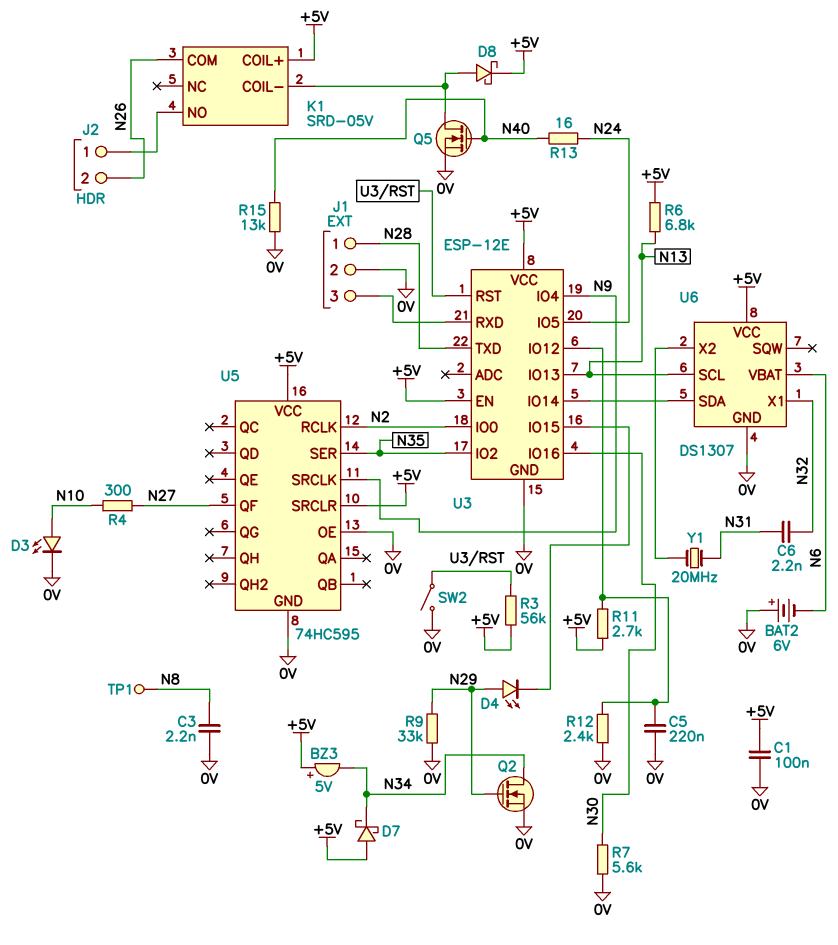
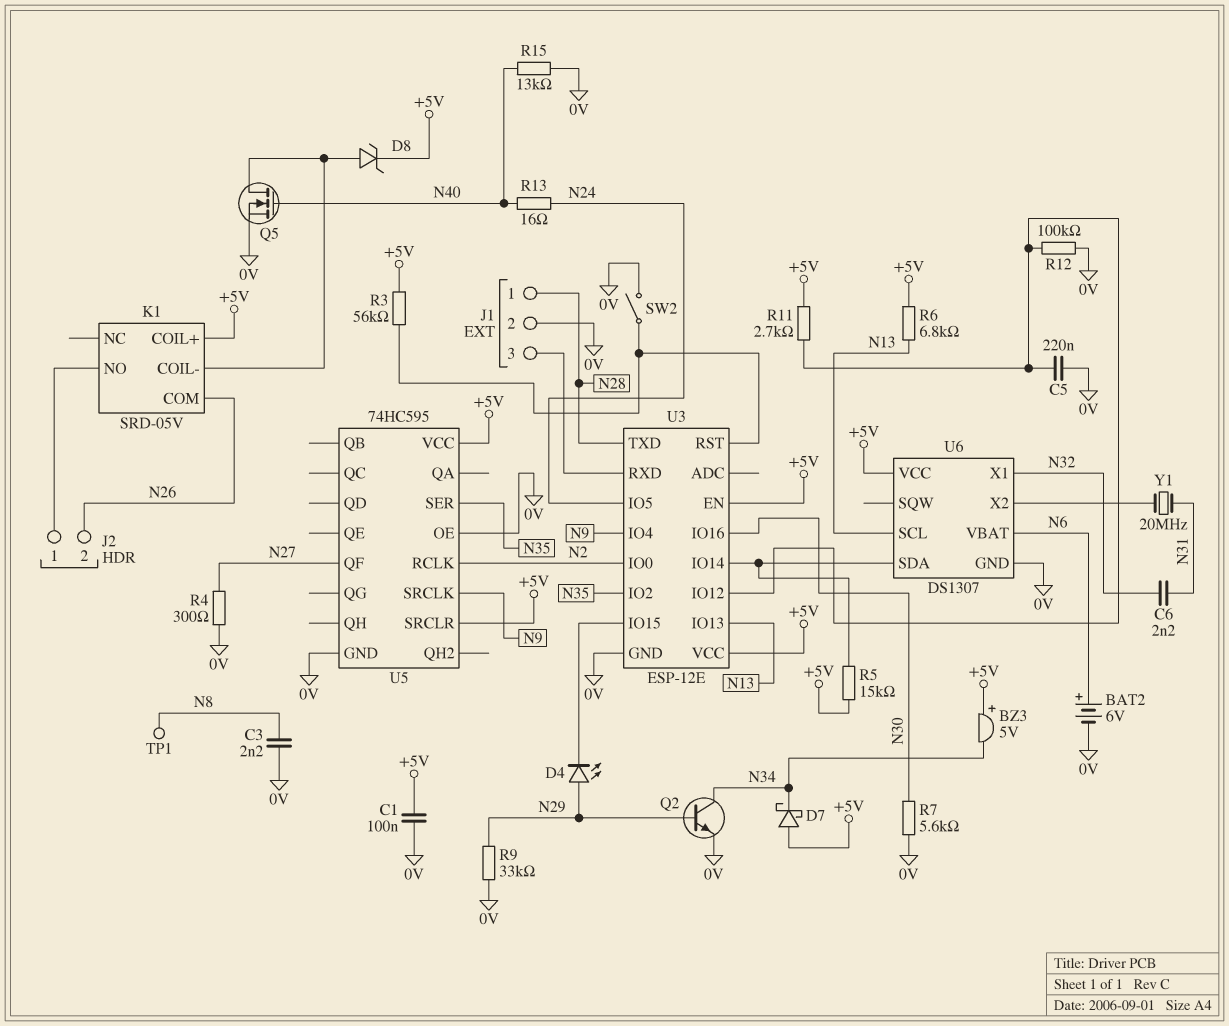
BAT2: 6V (plus 0V, minus N6) -> 6V (plus N6, minus 0V)
D3: LED (A N10, K 0V) -> none
D8: schottky (A K1/COIL-, K +5V) -> zener (A K1/COIL-, K +5V)
Q2: NMOS (G N29, D N34, S 0V) -> NPN (B N29, C N34, E 0V)
R4: 300 (N10, N27) -> 300 (0V, N27)
R5: none -> 15k (+5V, U3/IO14)
R12: 2.4k (0V, U3/IO12) -> 100k (0V, U3/IO12)

